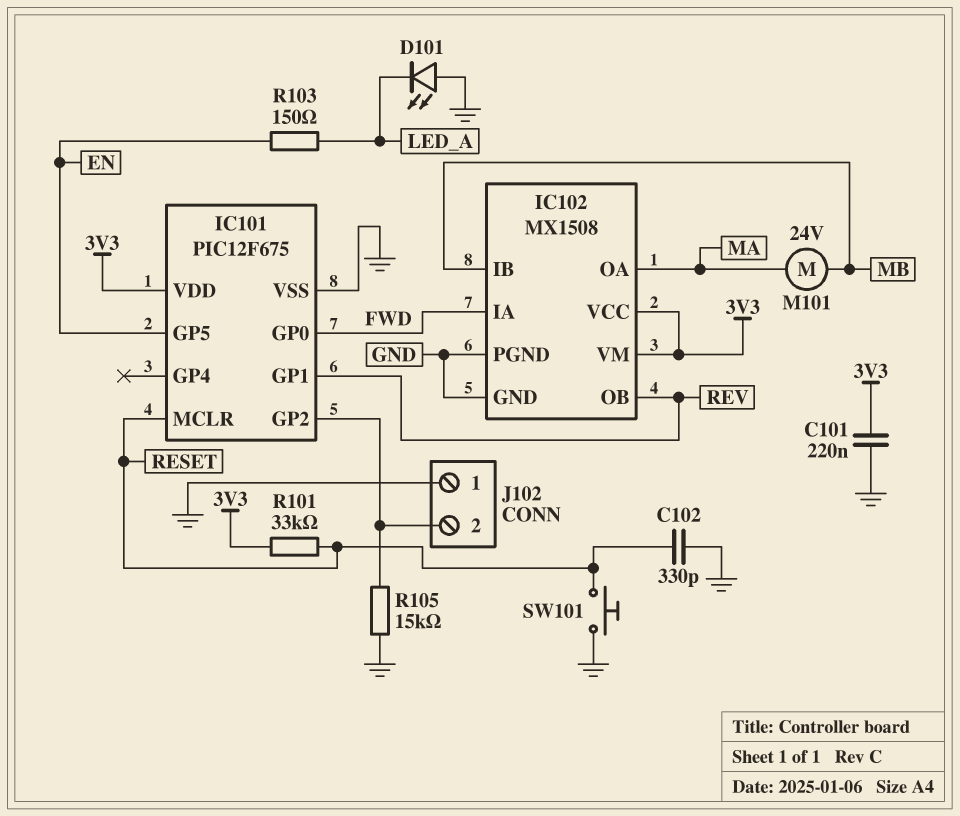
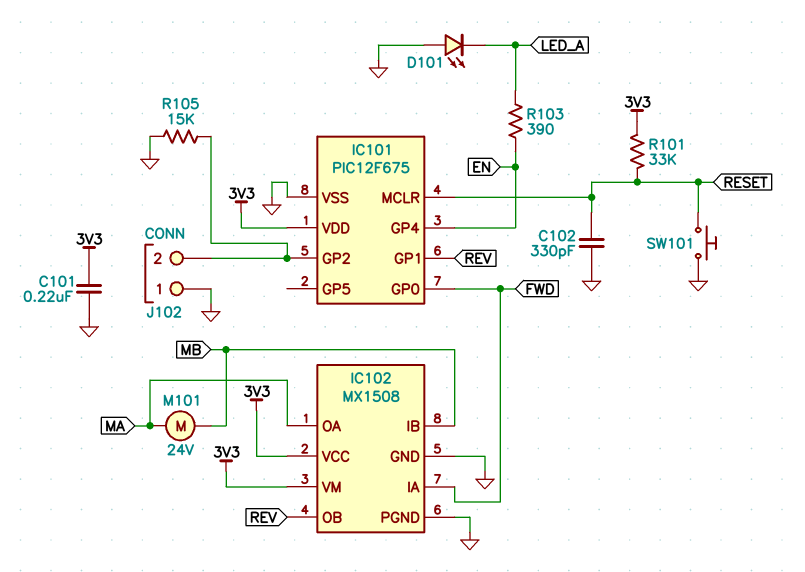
IC101 pin GP4: none -> EN
IC101 pin GP5: EN -> none
R103: 150 (EN, LED_A) -> 390 (EN, LED_A)

